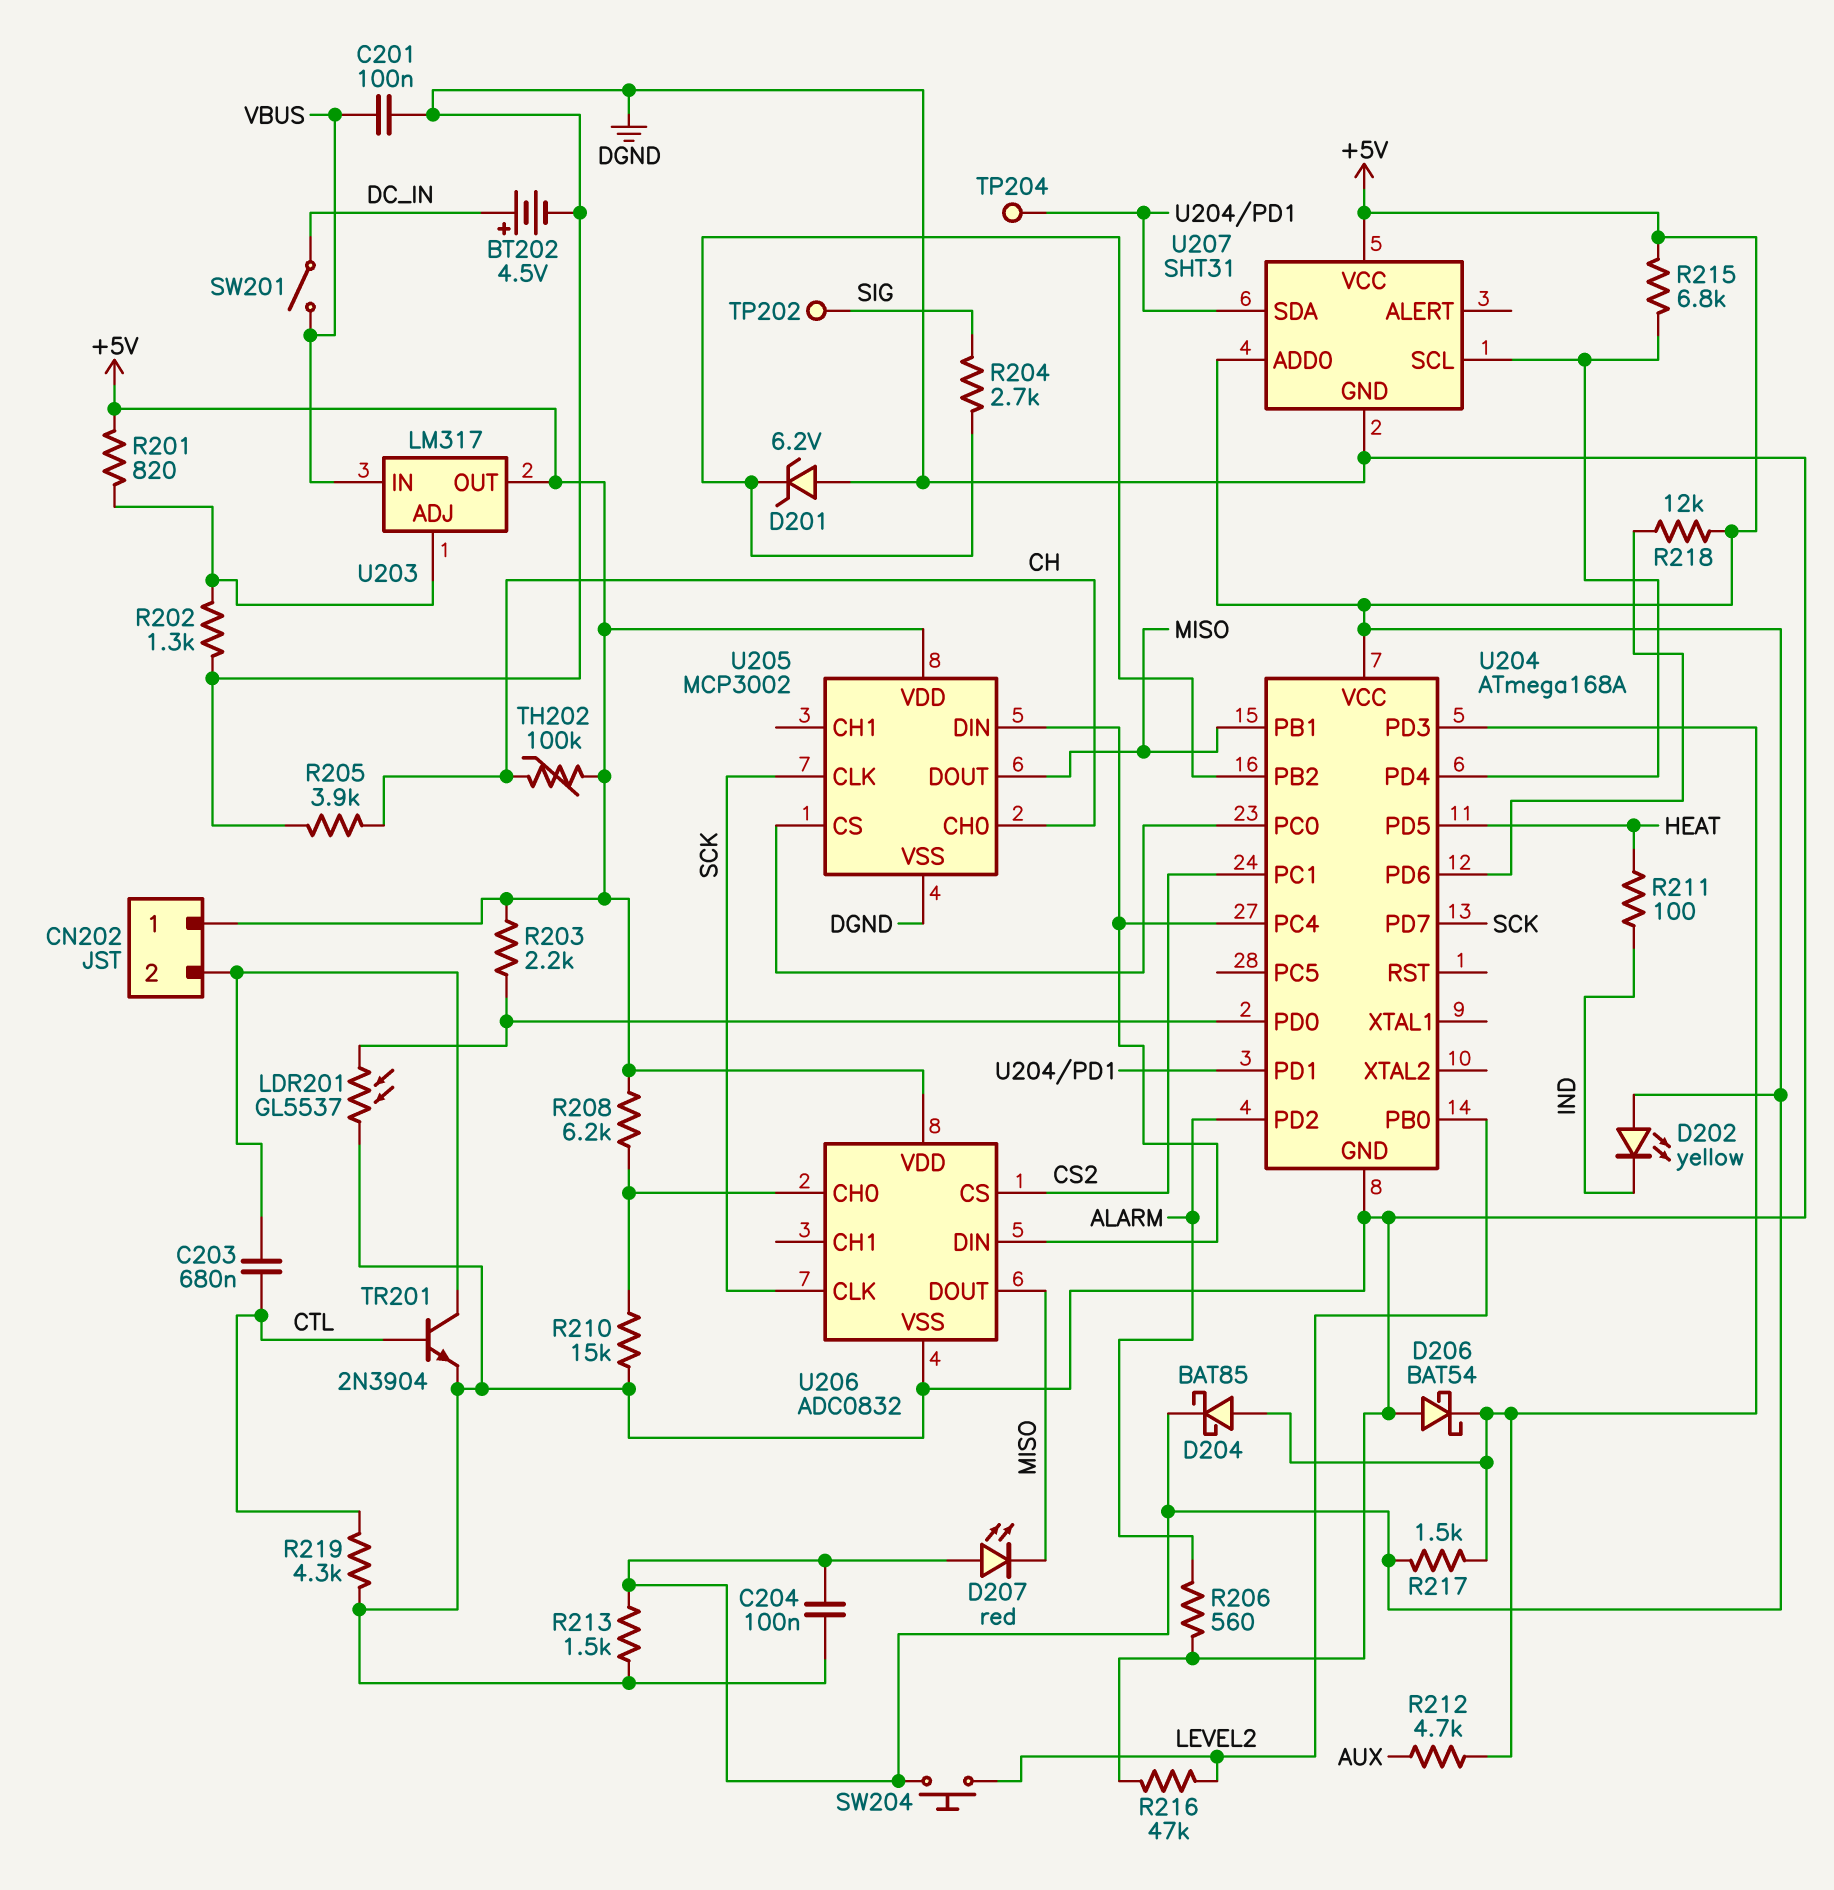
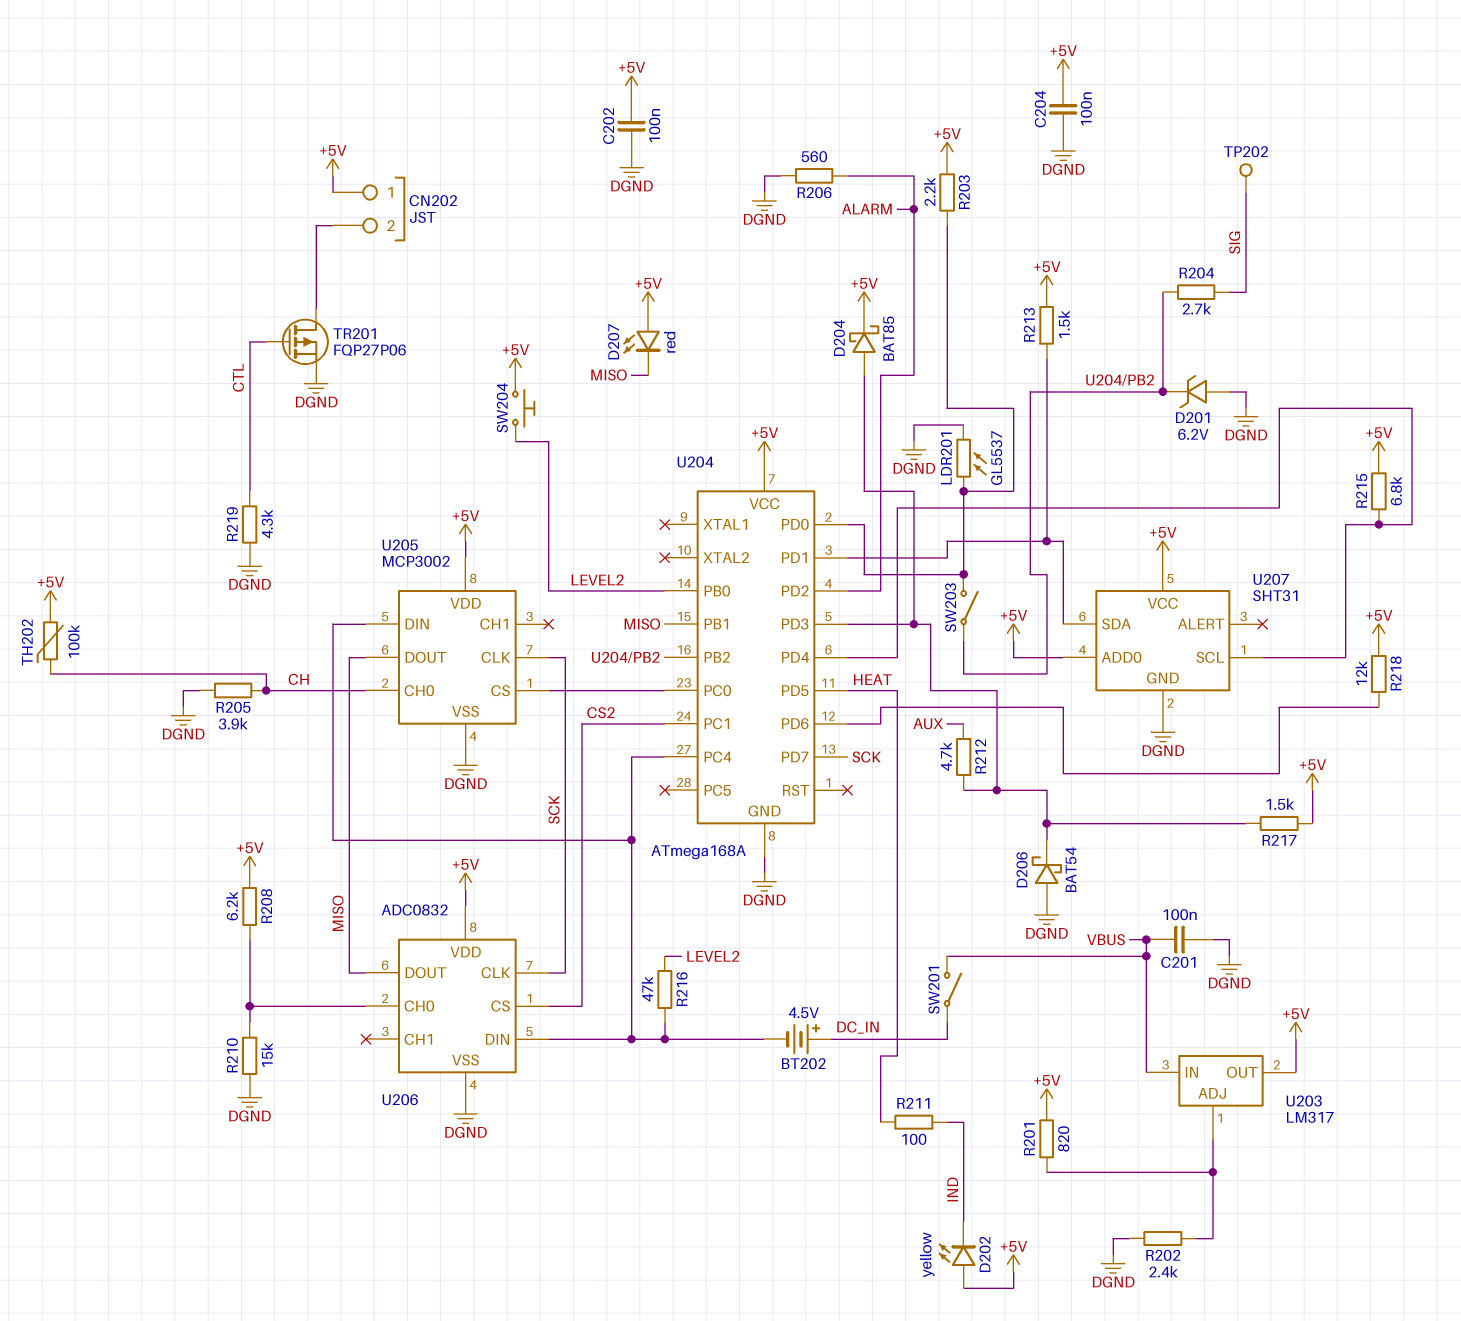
BT202: 4.5V (plus DC_IN, minus DGND) -> 4.5V (plus DC_IN, minus U204/PC4)
C202: none -> 100nF (+5V, DGND)
C203: 680nF (CN202/2, CTL) -> none
R202: 1.3k (DGND, U203/ADJ) -> 2.4k (DGND, U203/ADJ)
R213: 1.5k (+5V, DGND) -> 1.5k (+5V, U204/PD1)
R216: 47k (DGND, LEVEL2) -> 47k (LEVEL2, U204/PC4)
SW203: none -> switch (U204/PB2, U204/PD0)
TP204: test point (U204/PD1) -> none
TR201: NPN 2N3904 (B CTL, C CN202/2, E DGND) -> PMOS FQP27P06 (G CTL, D CN202/2, S DGND)

